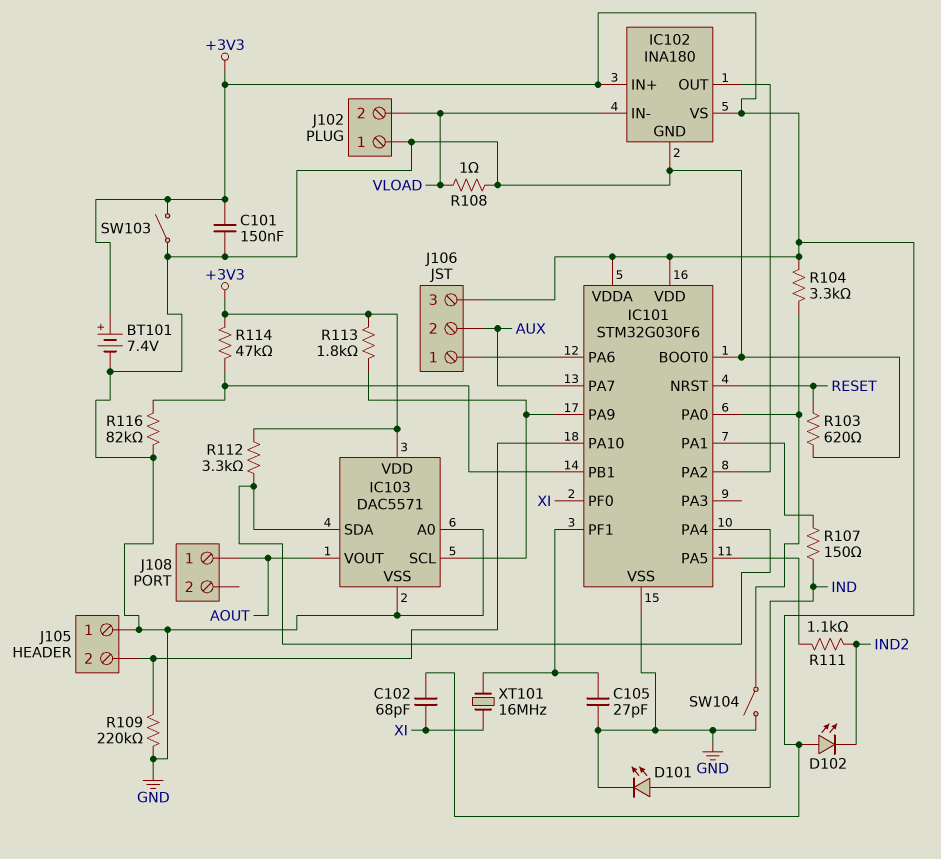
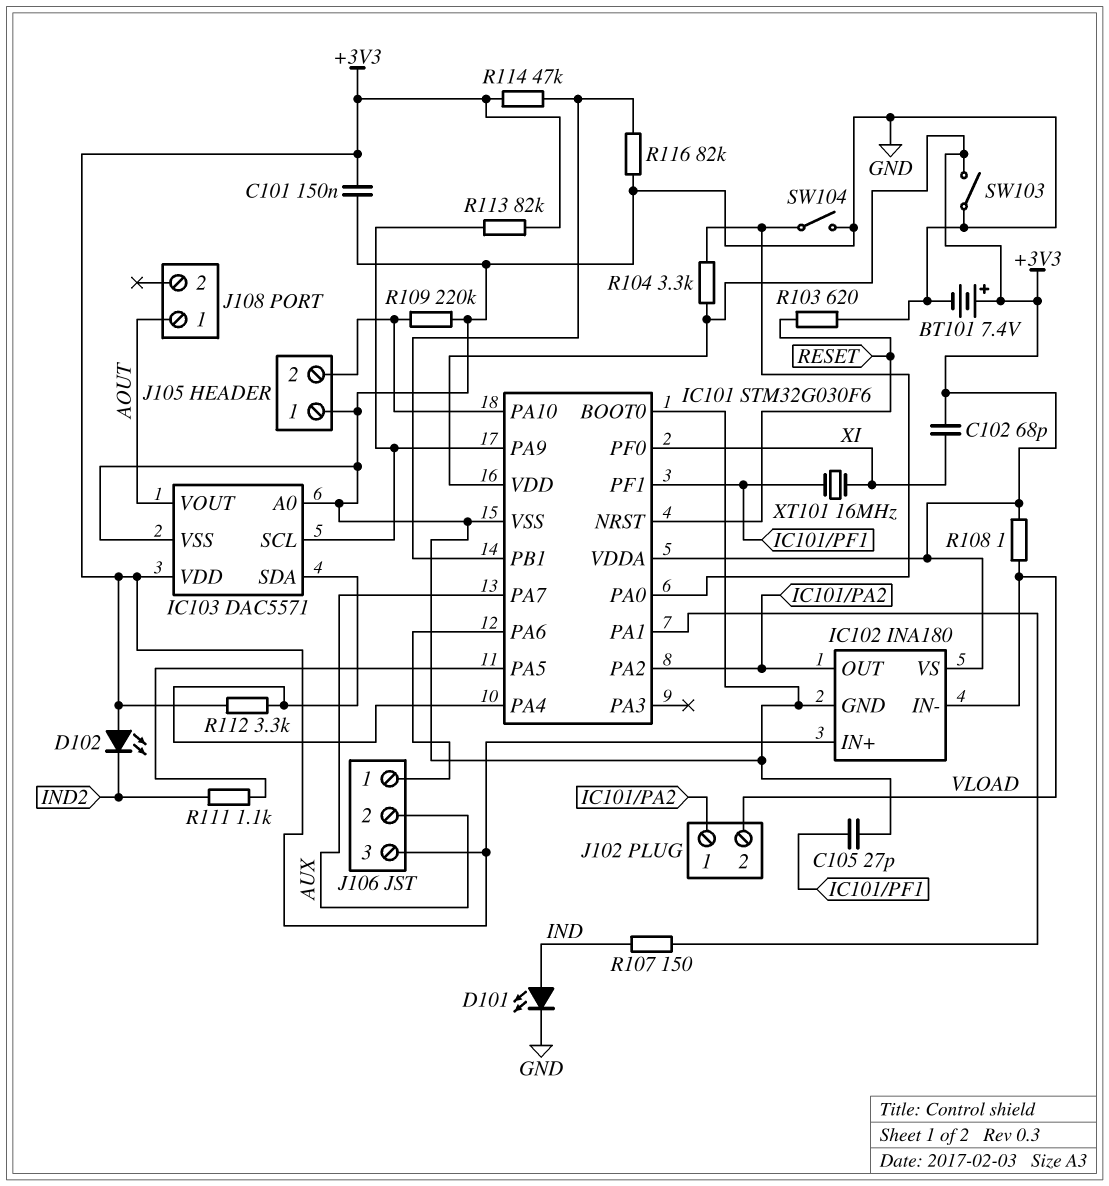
J102 pin 1: GND -> IC101/PA2
R108: 1 (GND, VLOAD) -> 1 (+3V3, VLOAD)
R113: 1.8k (+3V3, IC101/PA9) -> 82k (+3V3, IC101/PA9)

